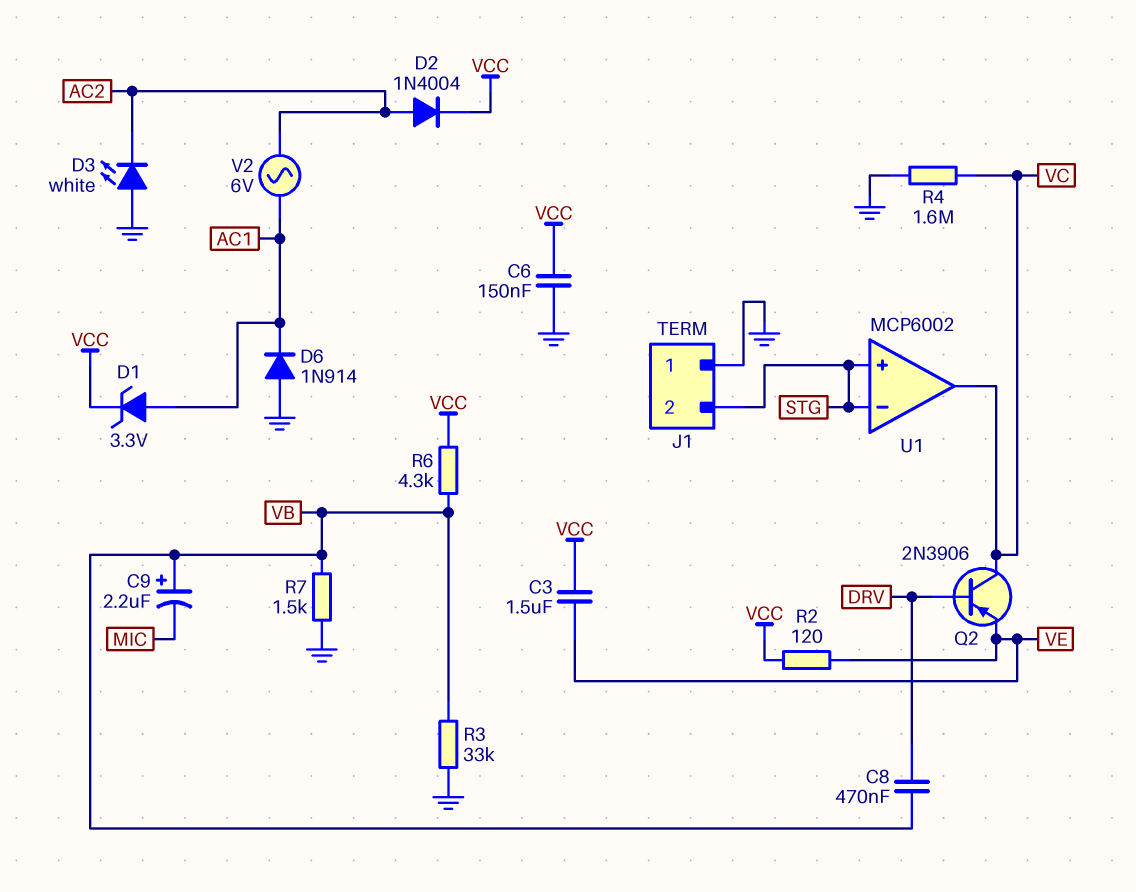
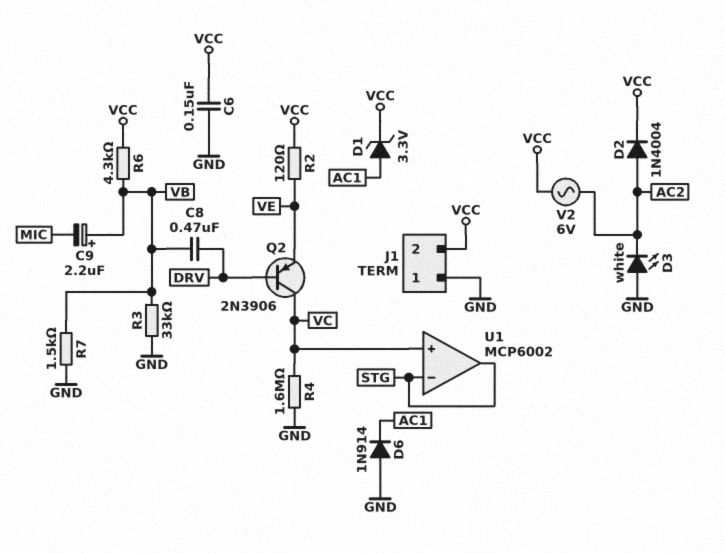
C3: 1.5uF (VCC, VE) -> none
J1 pin 2: STG -> VCC
U1 pin in+: STG -> VC
U1 pin out: VC -> STG
V2: AC 6V (AC1, AC2) -> AC 6V (AC2, VCC)

